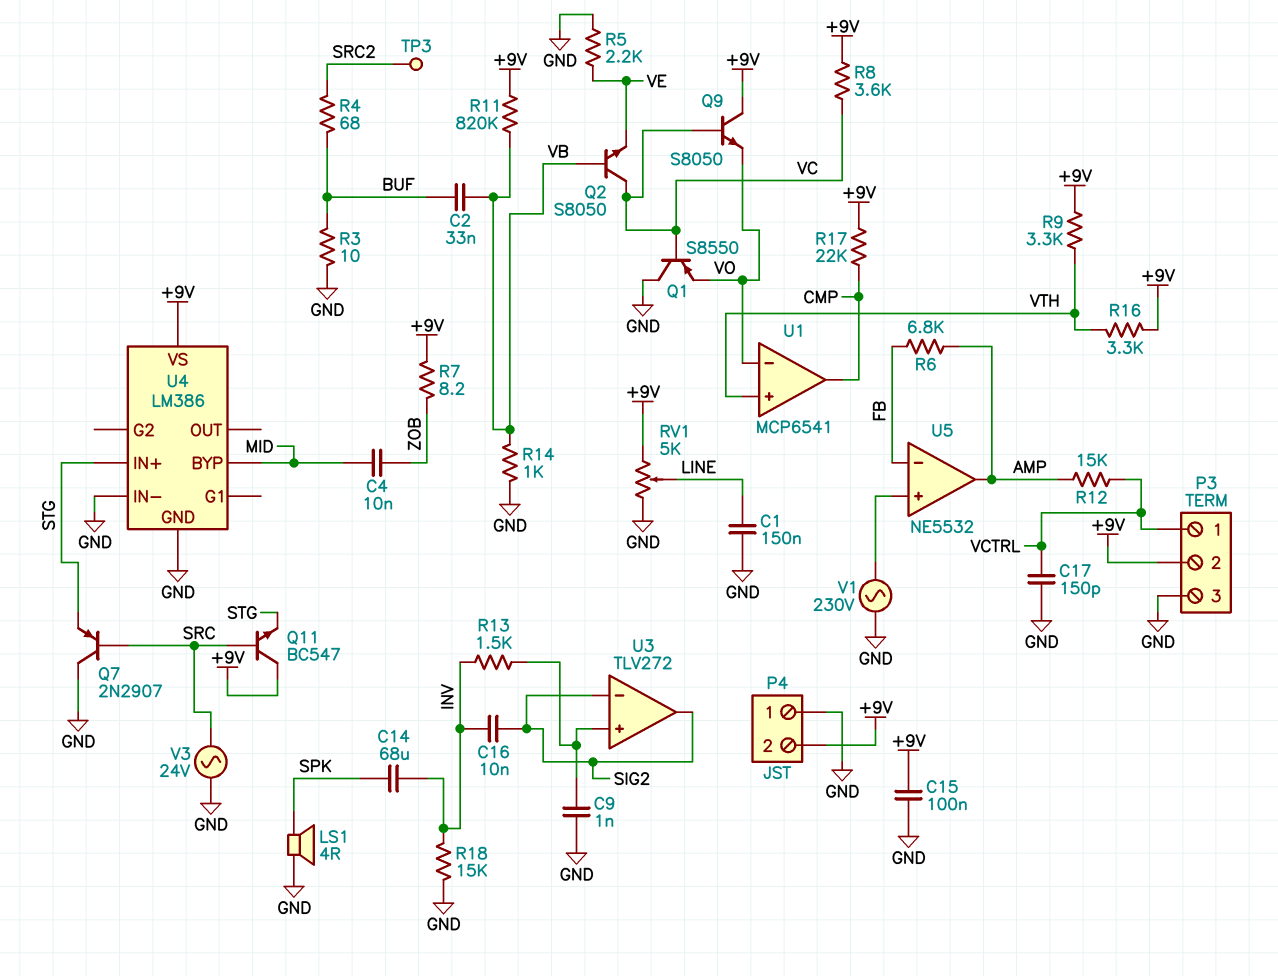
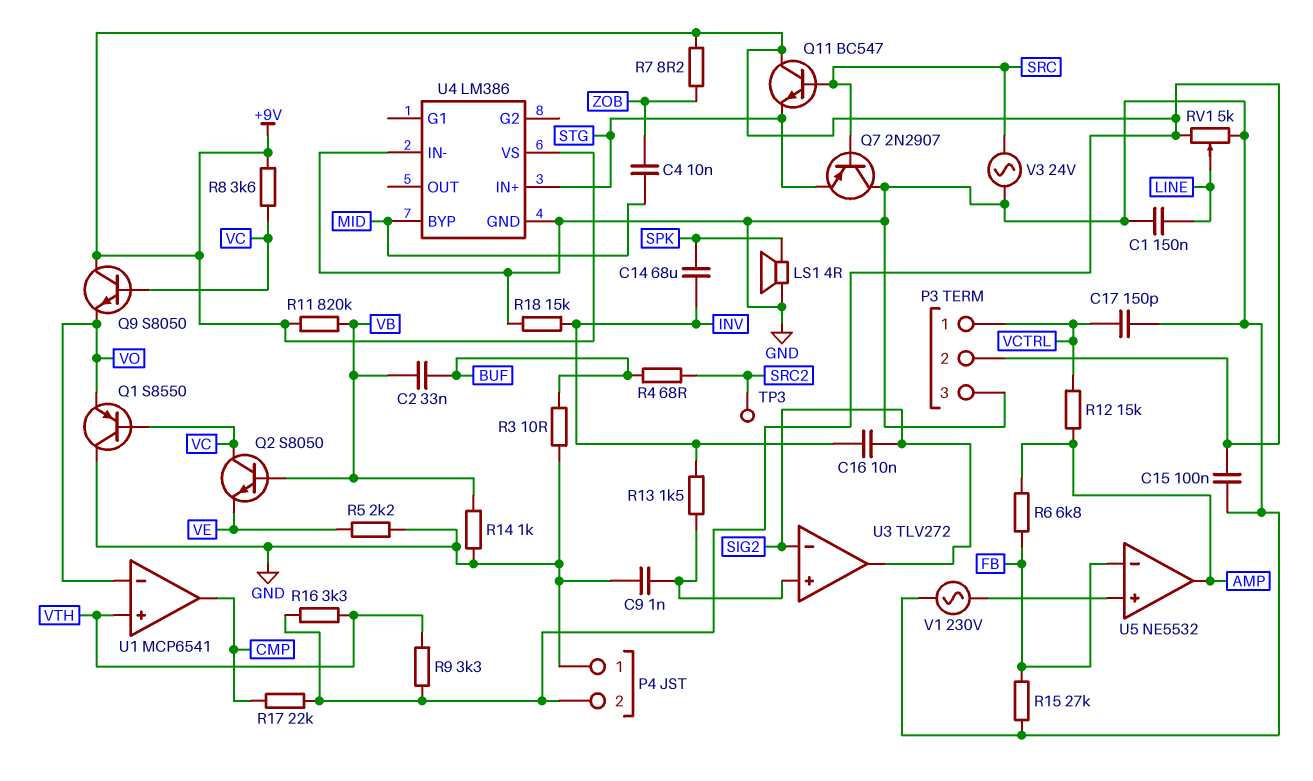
R15: none -> 27k (FB, GND)

